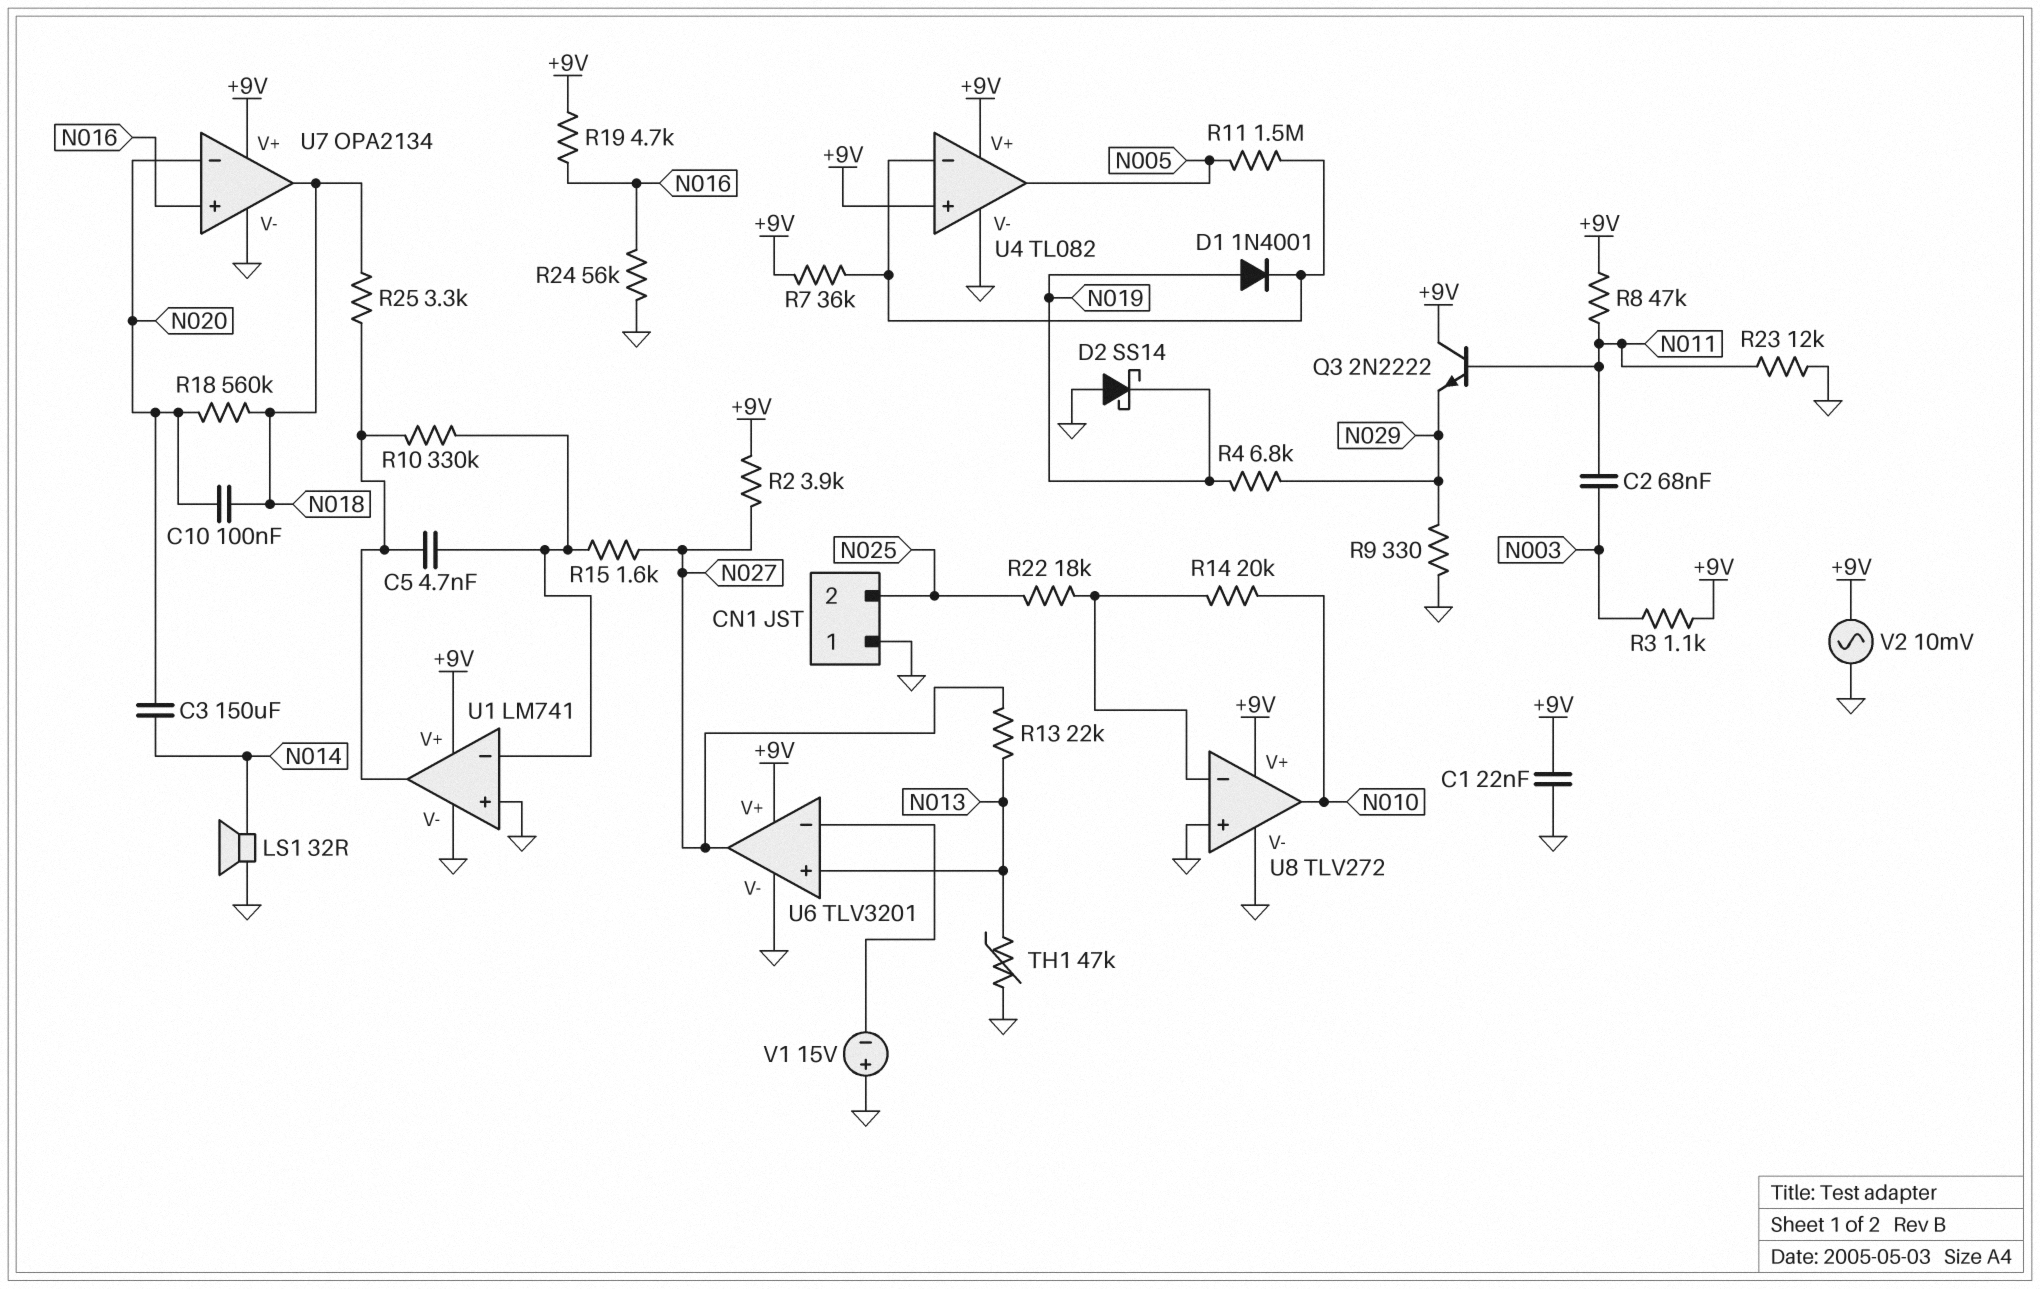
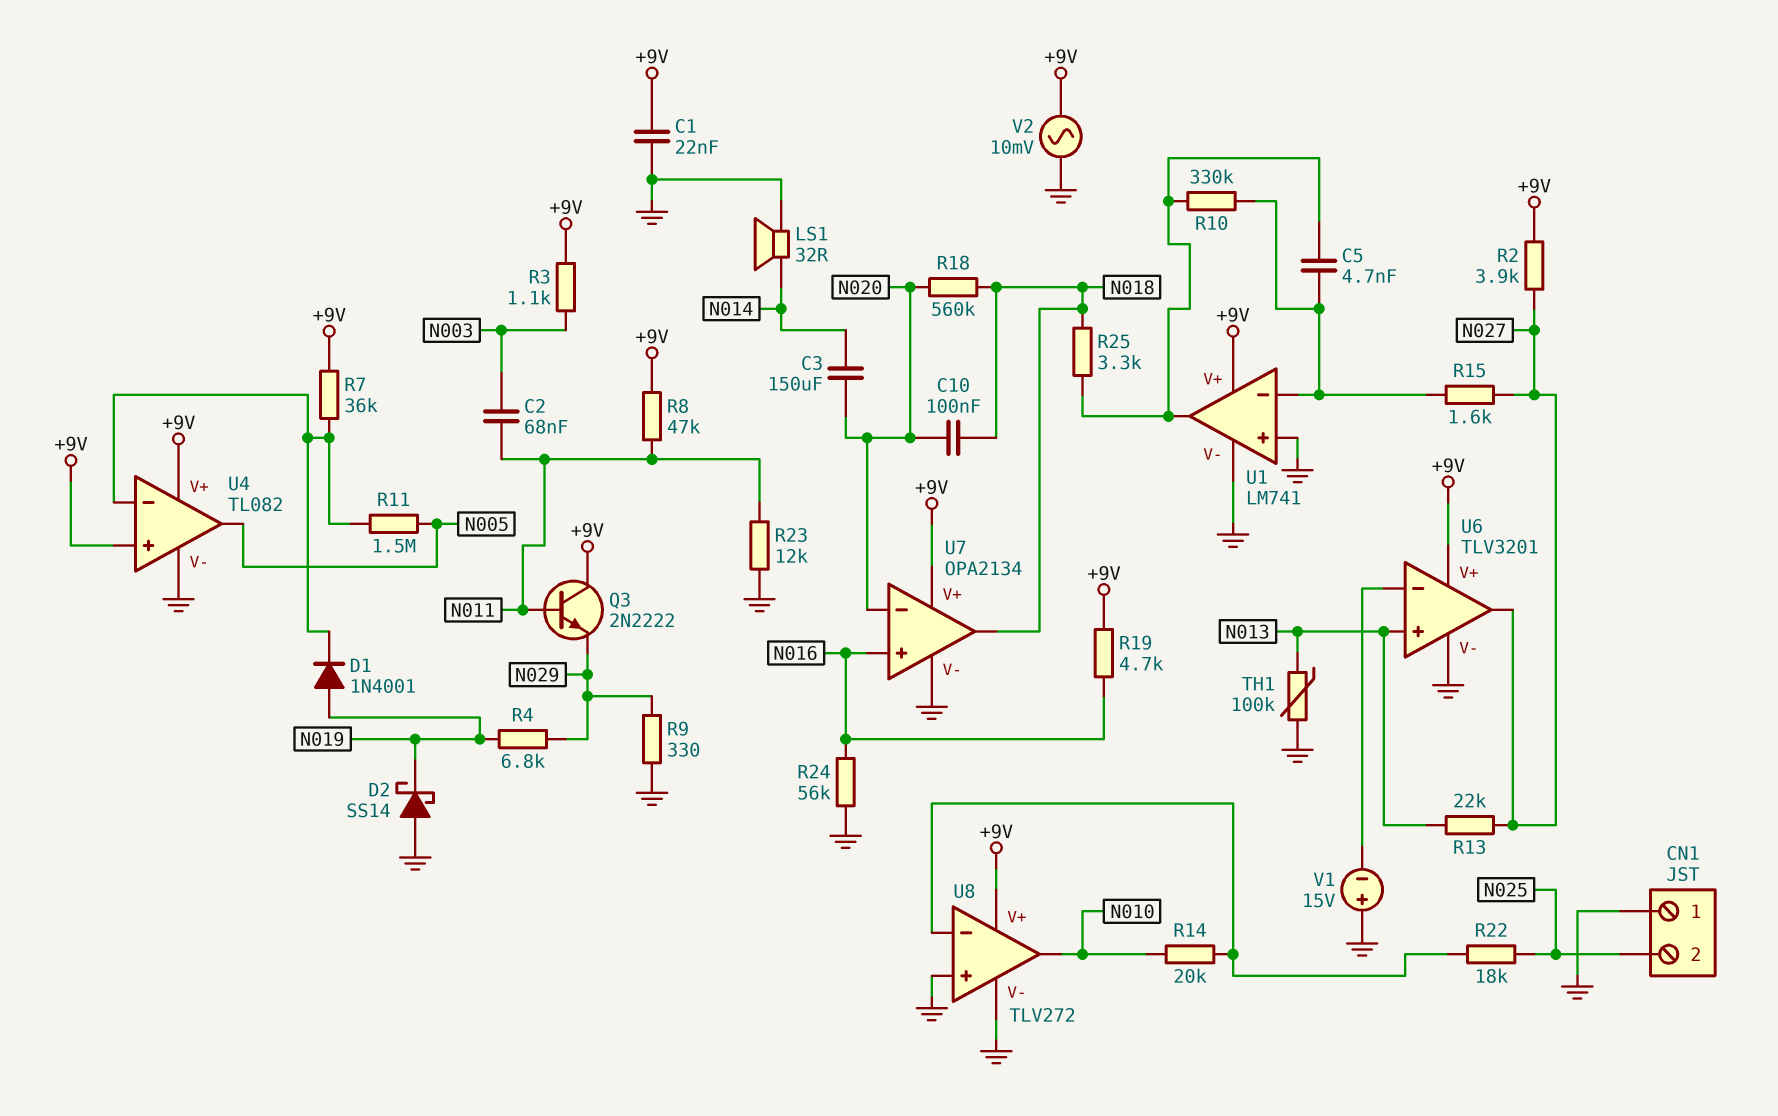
TH1: 47k (GND, N013) -> 100k (GND, N013)

